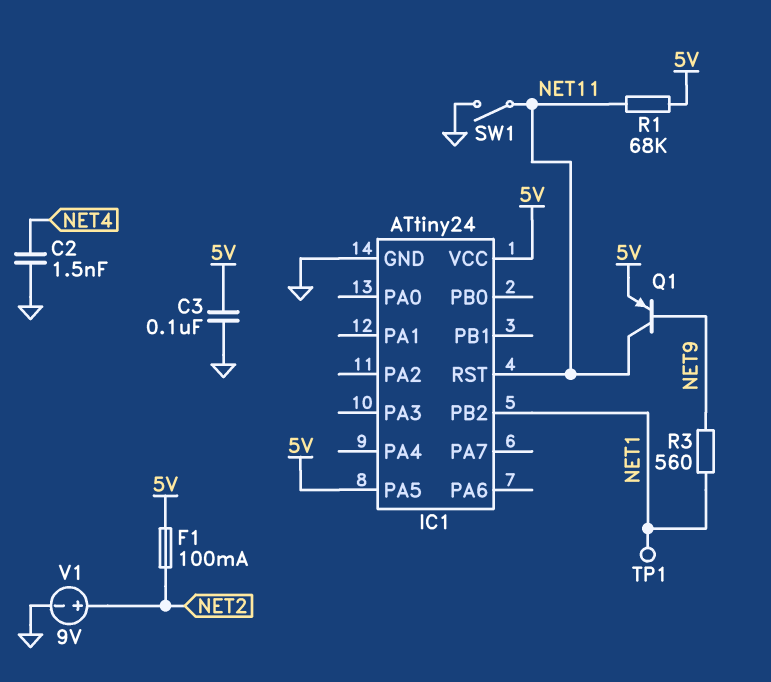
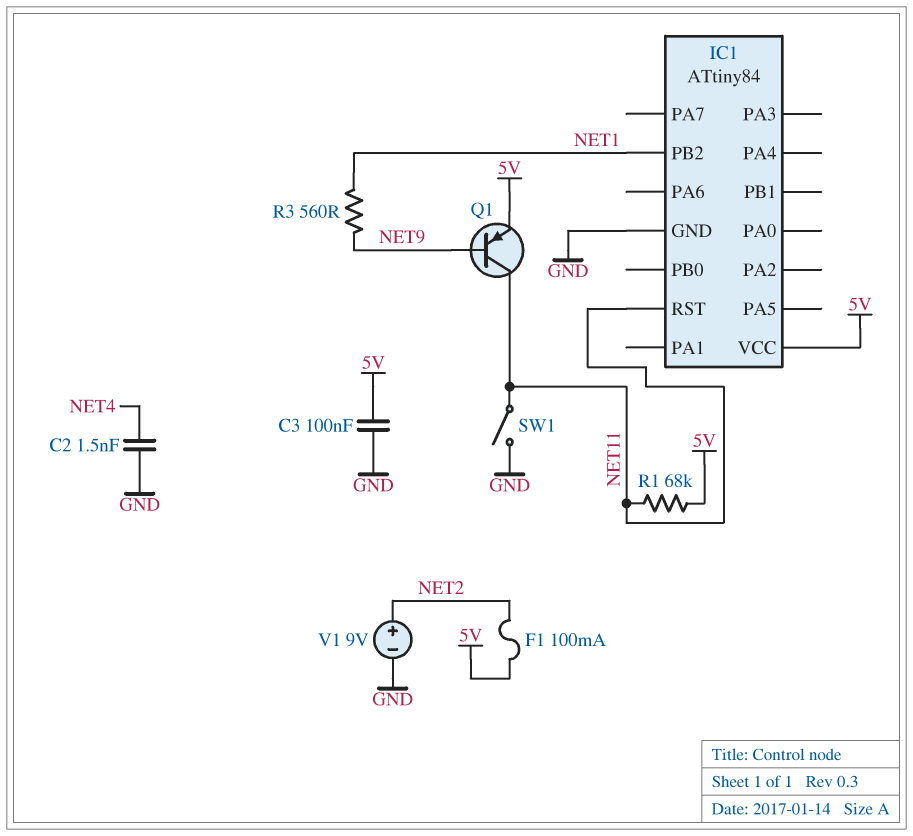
IC1: ATtiny24 -> ATtiny84
IC1 pin PA5: 5V -> none
TP1: test point (NET1) -> none

